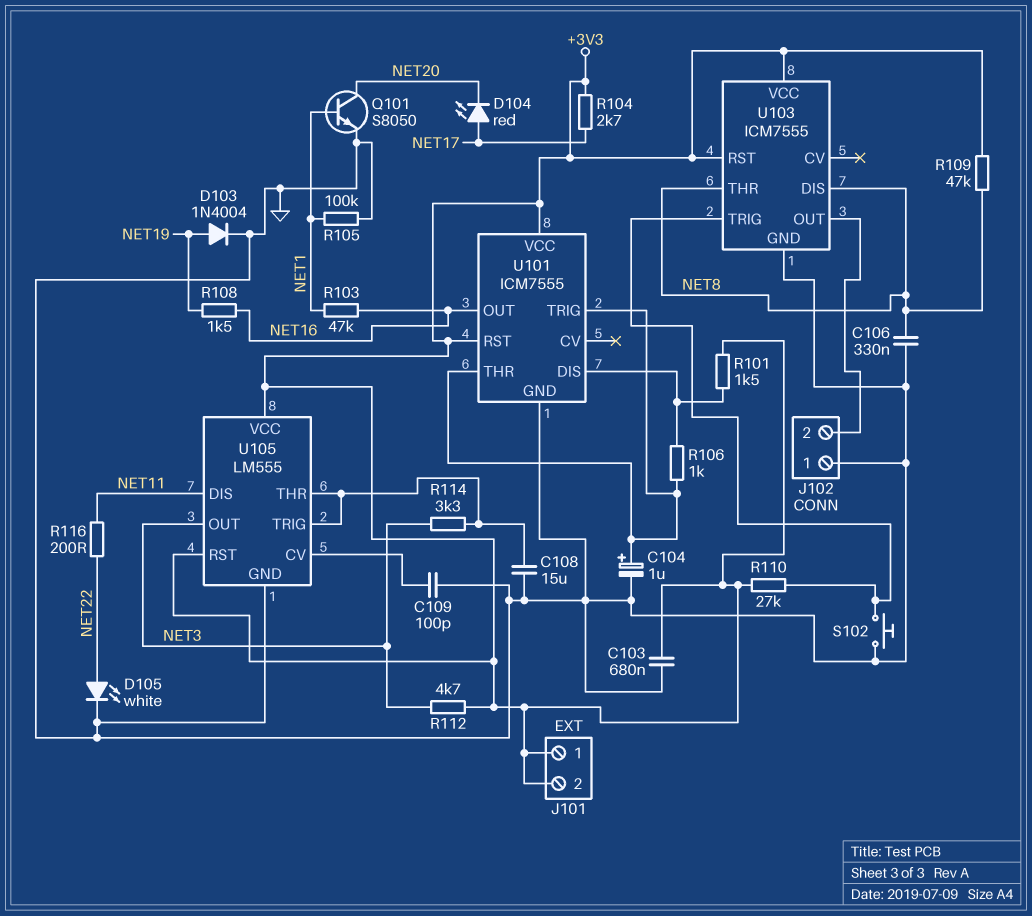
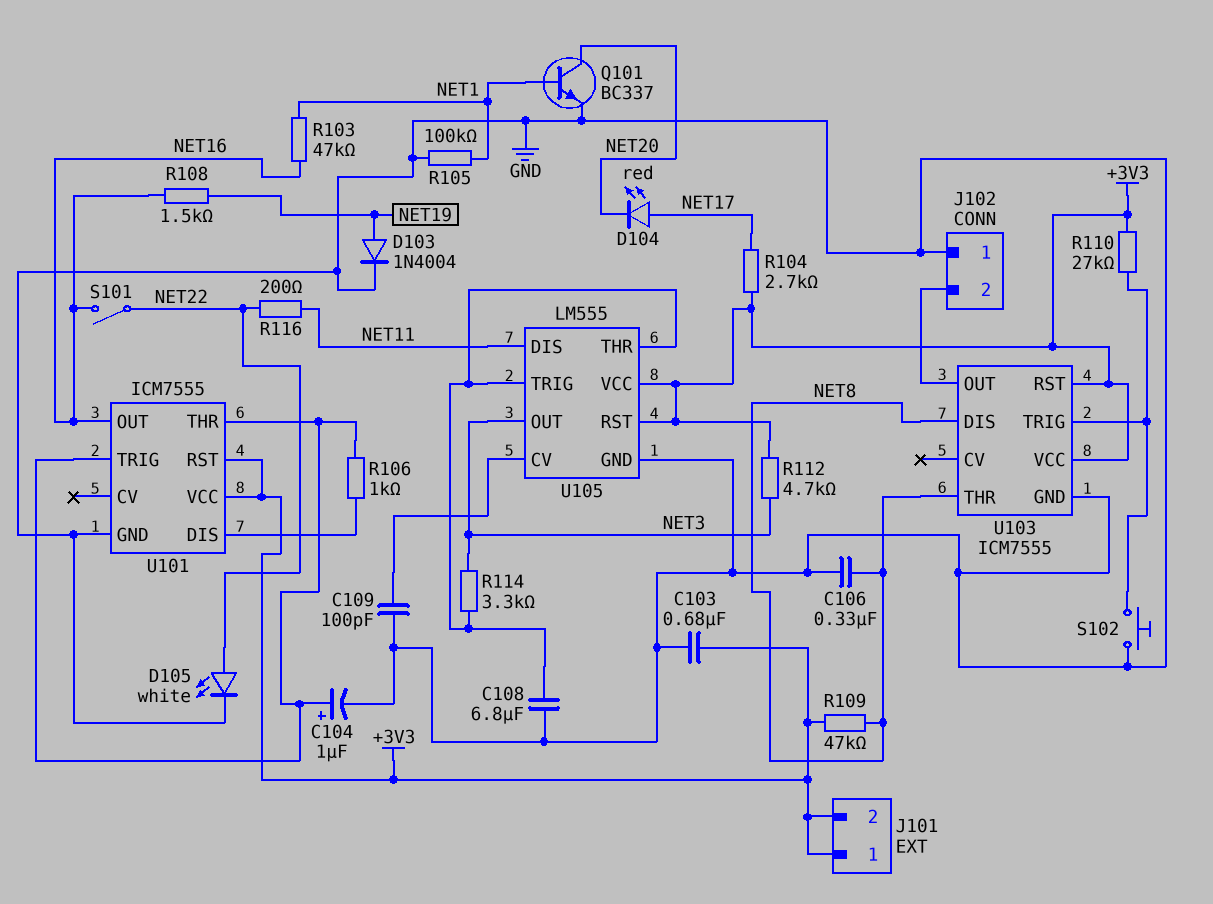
C108: 15uF (GND, U105/THR) -> 6.8uF (GND, U105/THR)
Q101: NPN S8050 (B NET1, C NET20, E GND) -> NPN BC337 (B NET1, C NET20, E GND)
R101: 1.5k (+3V3, U101/DIS) -> none
S101: none -> switch (NET16, NET22)

